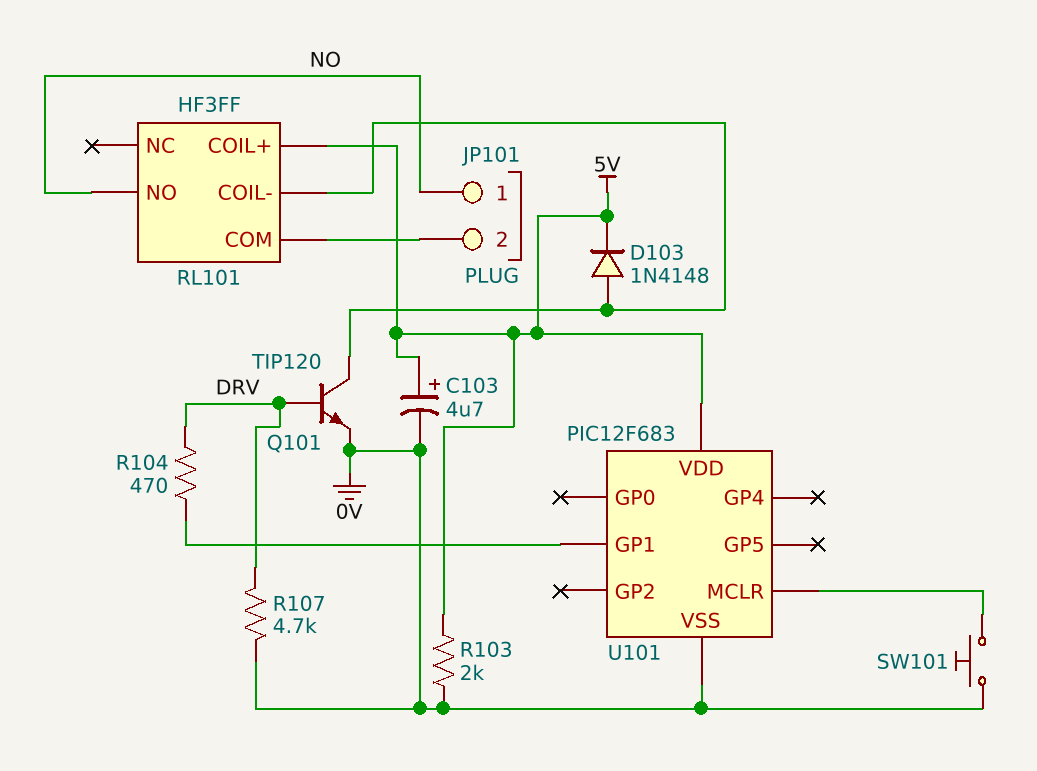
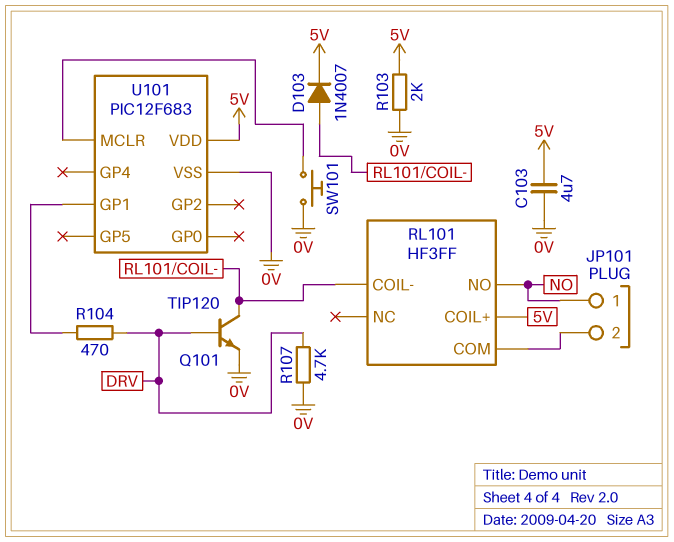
C103: 4.7uF (plus 5V, minus 0V) -> 4.7uF (0V, 5V)
D103: diode 1N4148 (A RL101/COIL-, K 5V) -> diode 1N4007 (A RL101/COIL-, K 5V)

